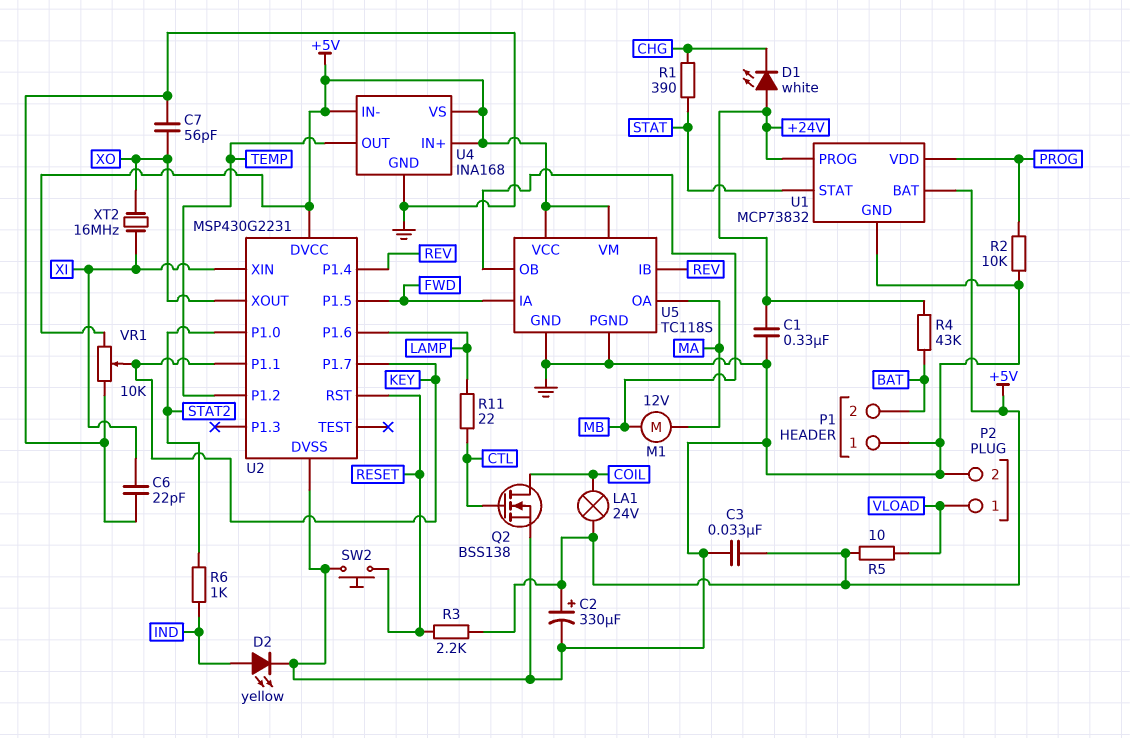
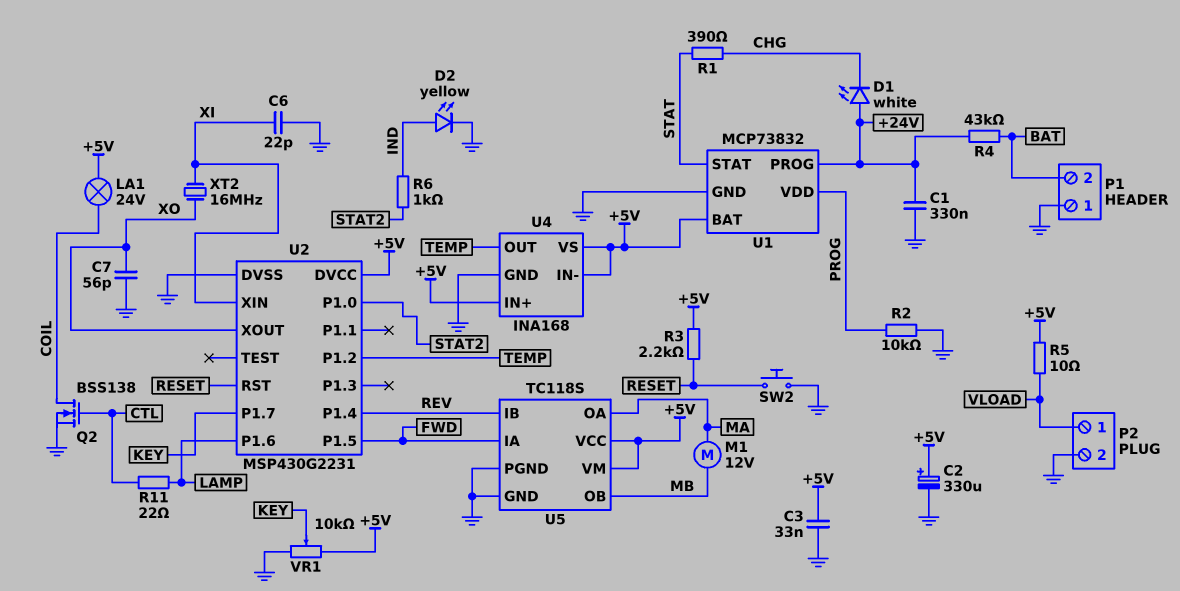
U2 pin P1.1: KEY -> none

